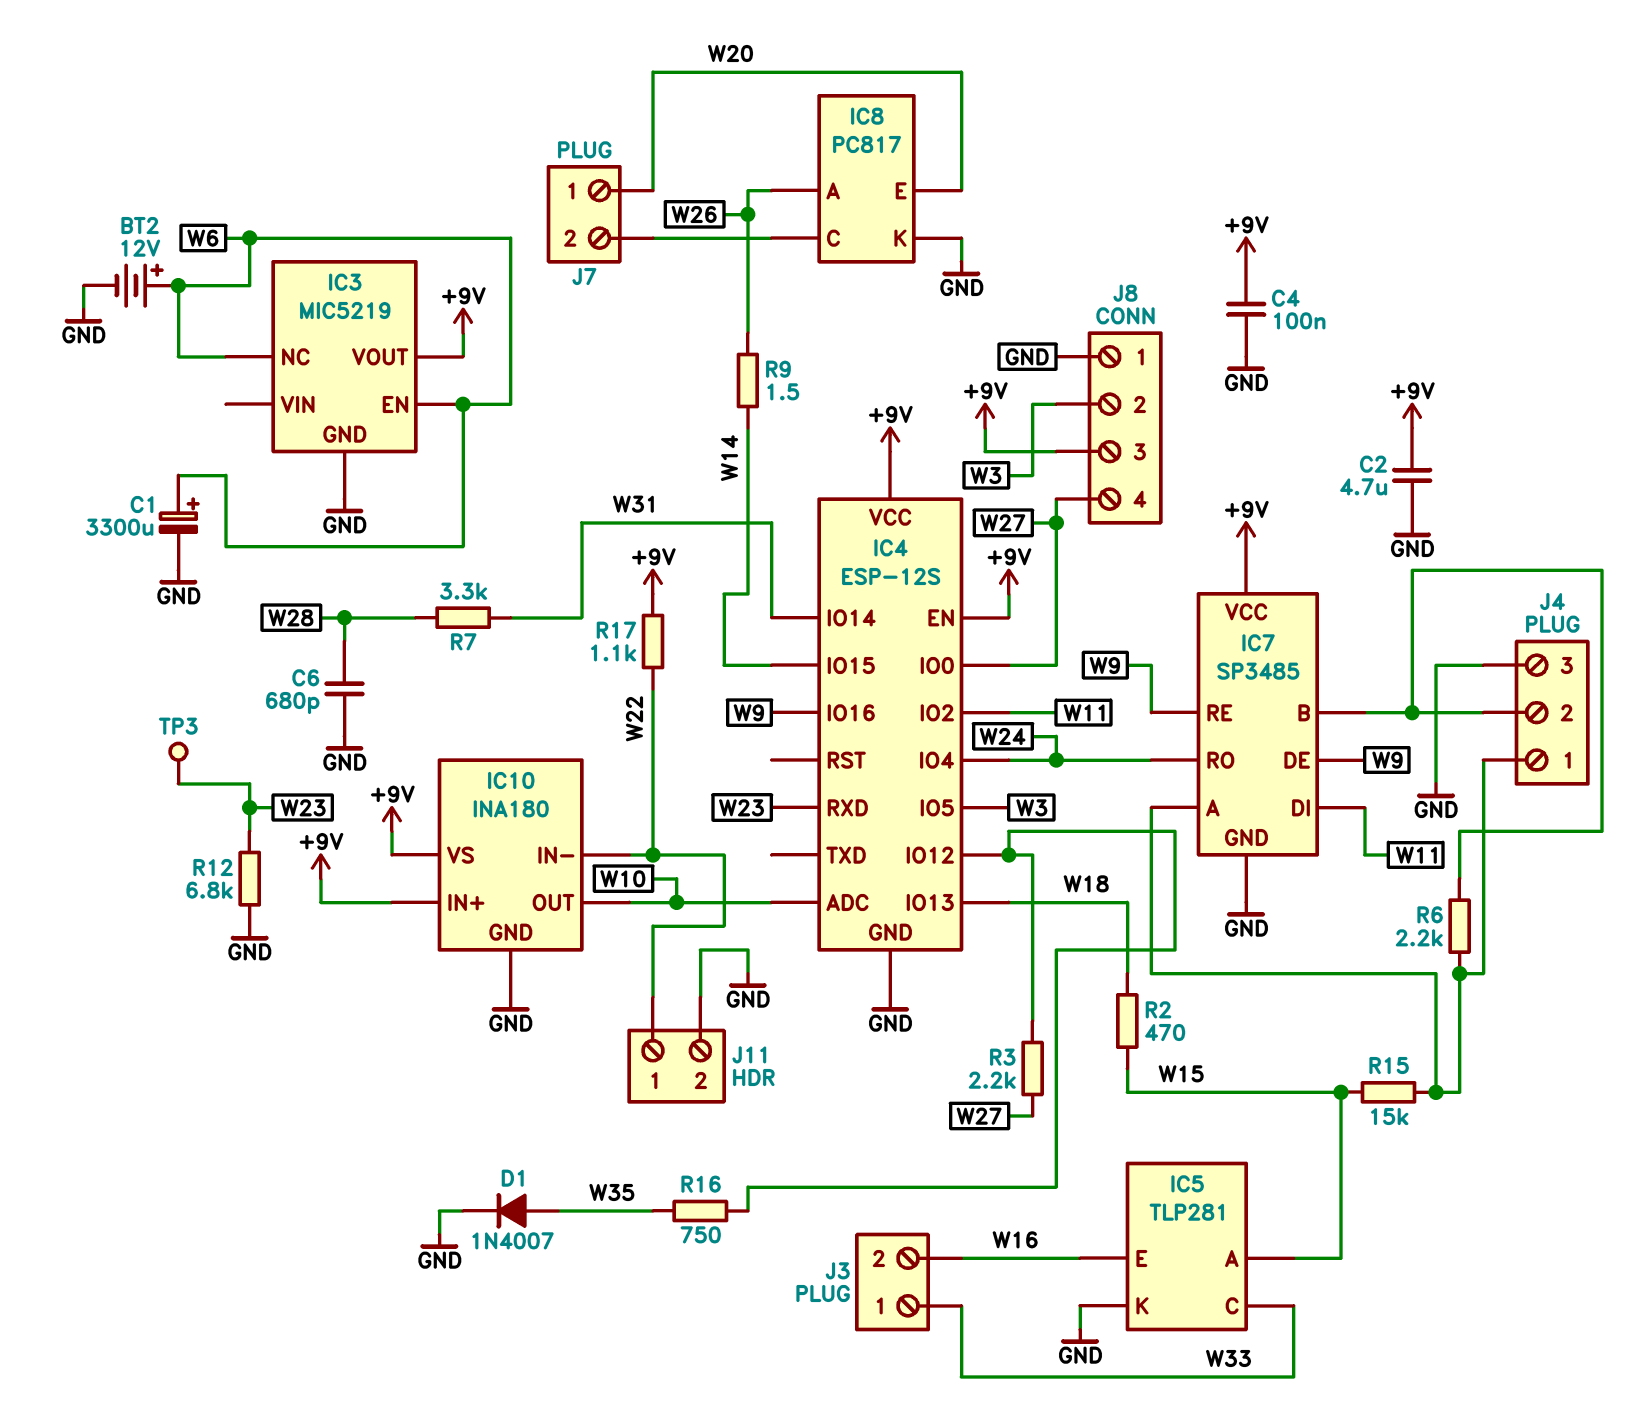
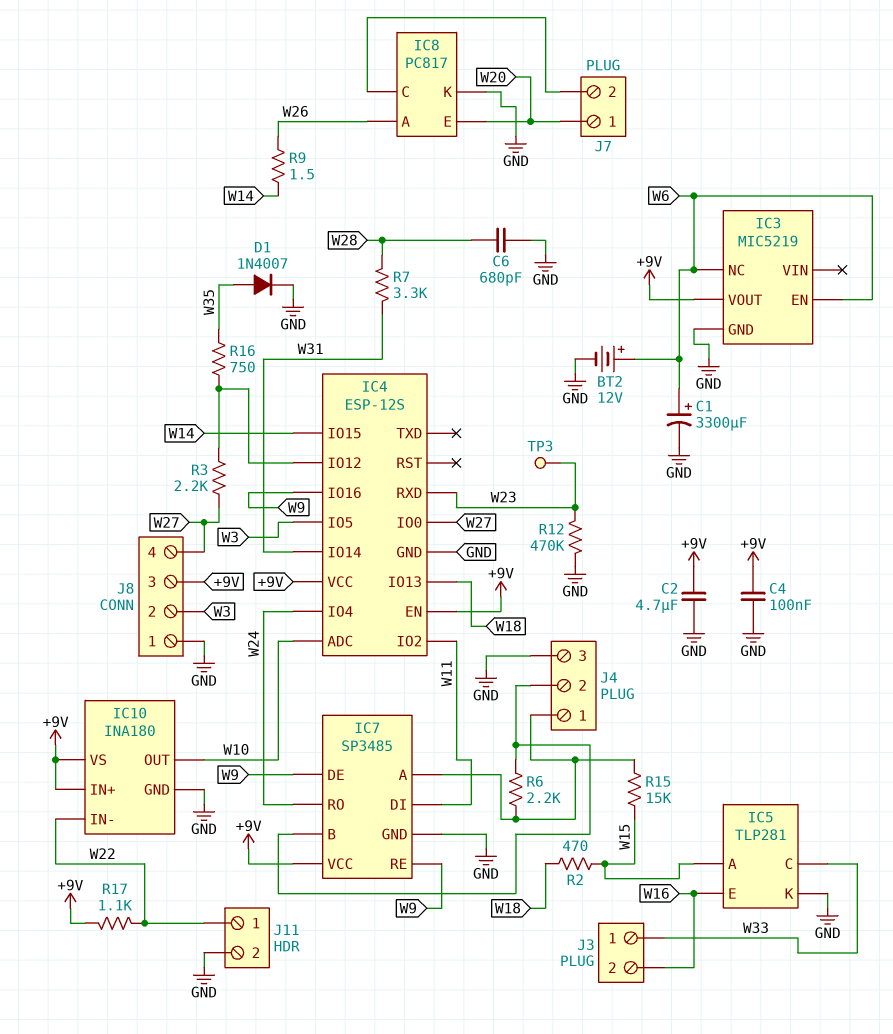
R12: 6.8k (GND, W23) -> 470k (GND, W23)

